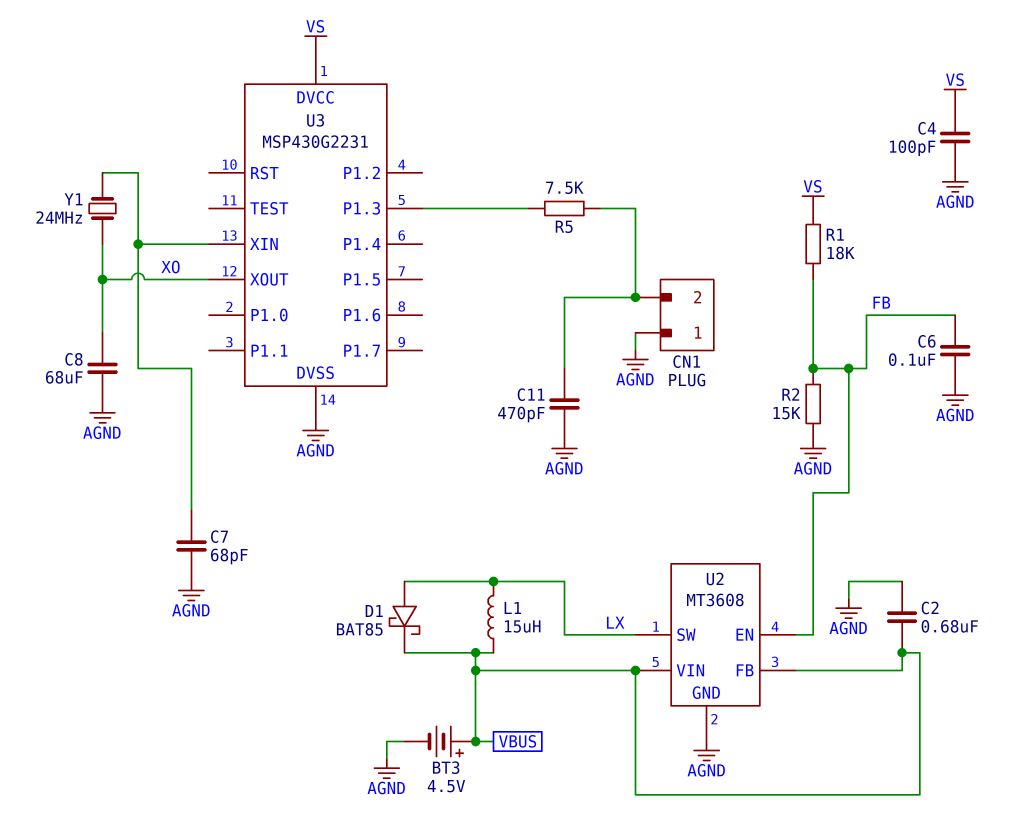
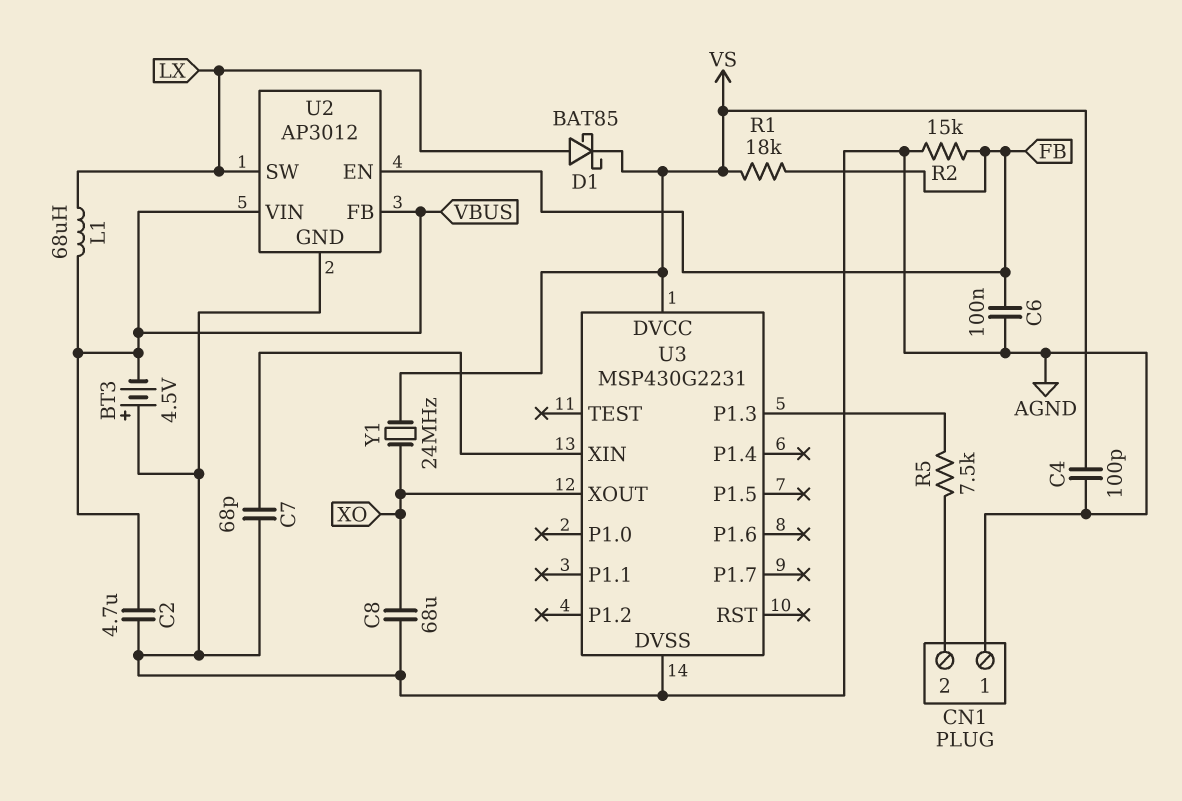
BT3: 4.5V (plus VBUS, minus AGND) -> 4.5V (plus AGND, minus VBUS)
C2: 680nF (AGND, VBUS) -> 4.7uF (AGND, VBUS)
C11: 470pF (AGND, CN1/2) -> none
D1: schottky BAT85 (A LX, K VBUS) -> schottky BAT85 (A LX, K VS)
L1: 15uH (LX, VBUS) -> 68uH (LX, VBUS)
U2: MT3608 -> AP3012
Y1: 24MHz (U3/XIN, XO) -> 24MHz (VS, XO)

